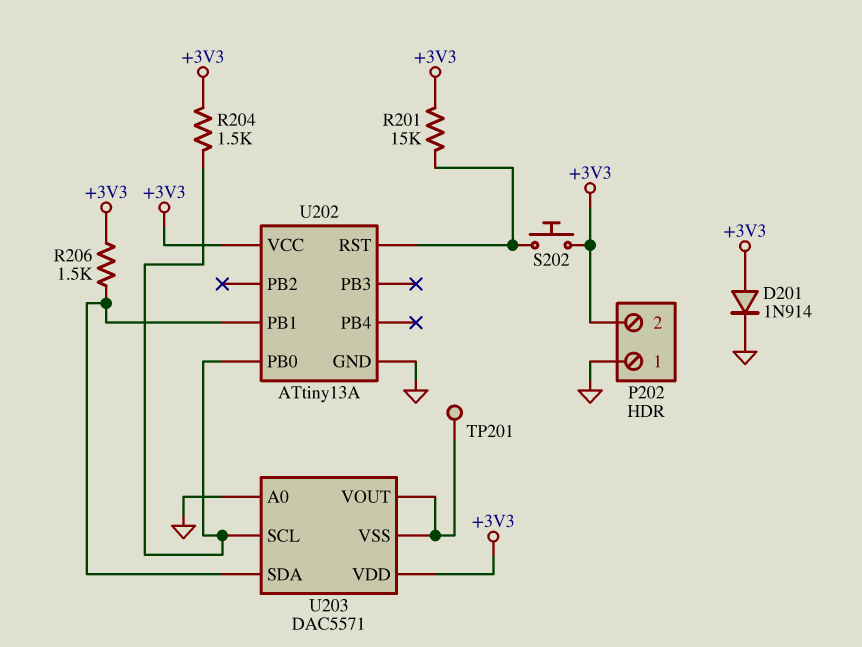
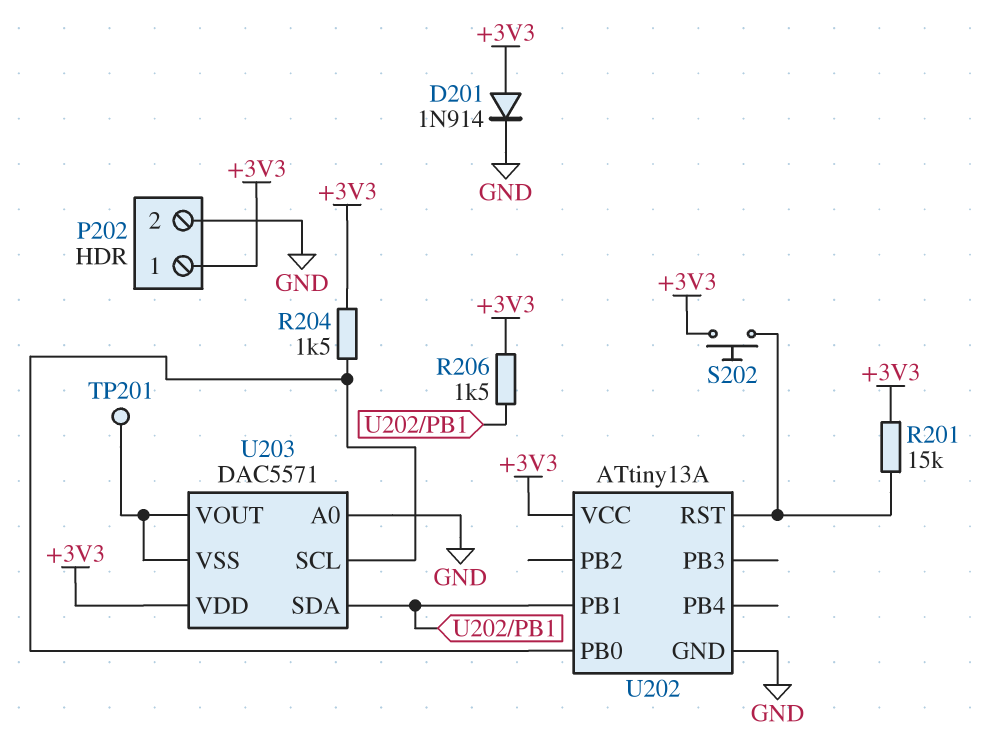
P202 pin 1: GND -> +3V3
P202 pin 2: +3V3 -> GND

